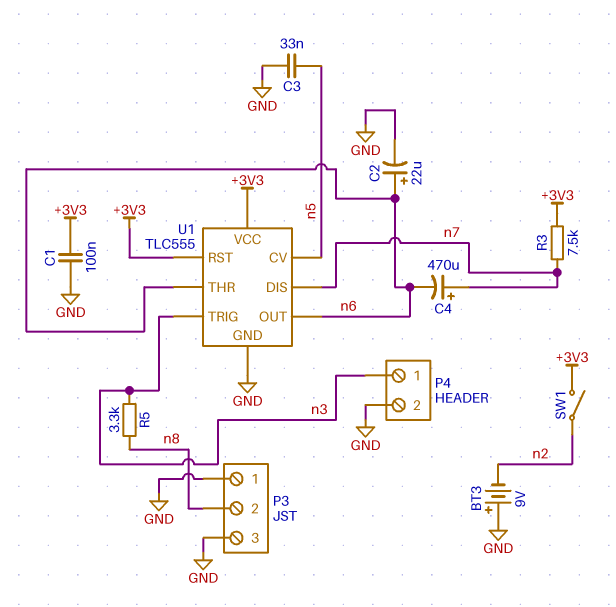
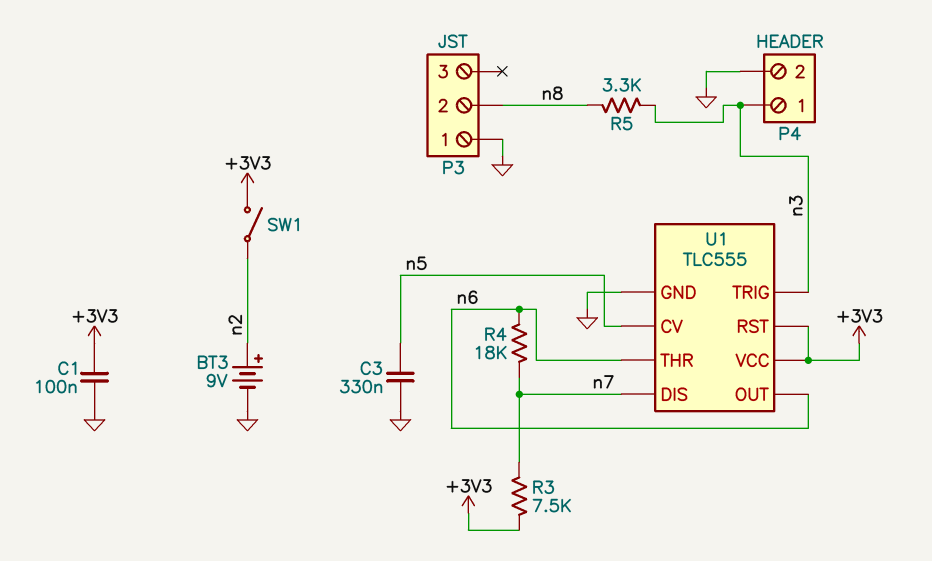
BT3: 9V (plus GND, minus n2) -> 9V (plus n2, minus GND)
C2: 22uF (plus n6, minus GND) -> none
C3: 33nF (GND, n5) -> 330nF (GND, n5)
C4: 470uF (plus n7, minus n6) -> none
P3 pin 3: GND -> none
R4: none -> 18k (n6, n7)

